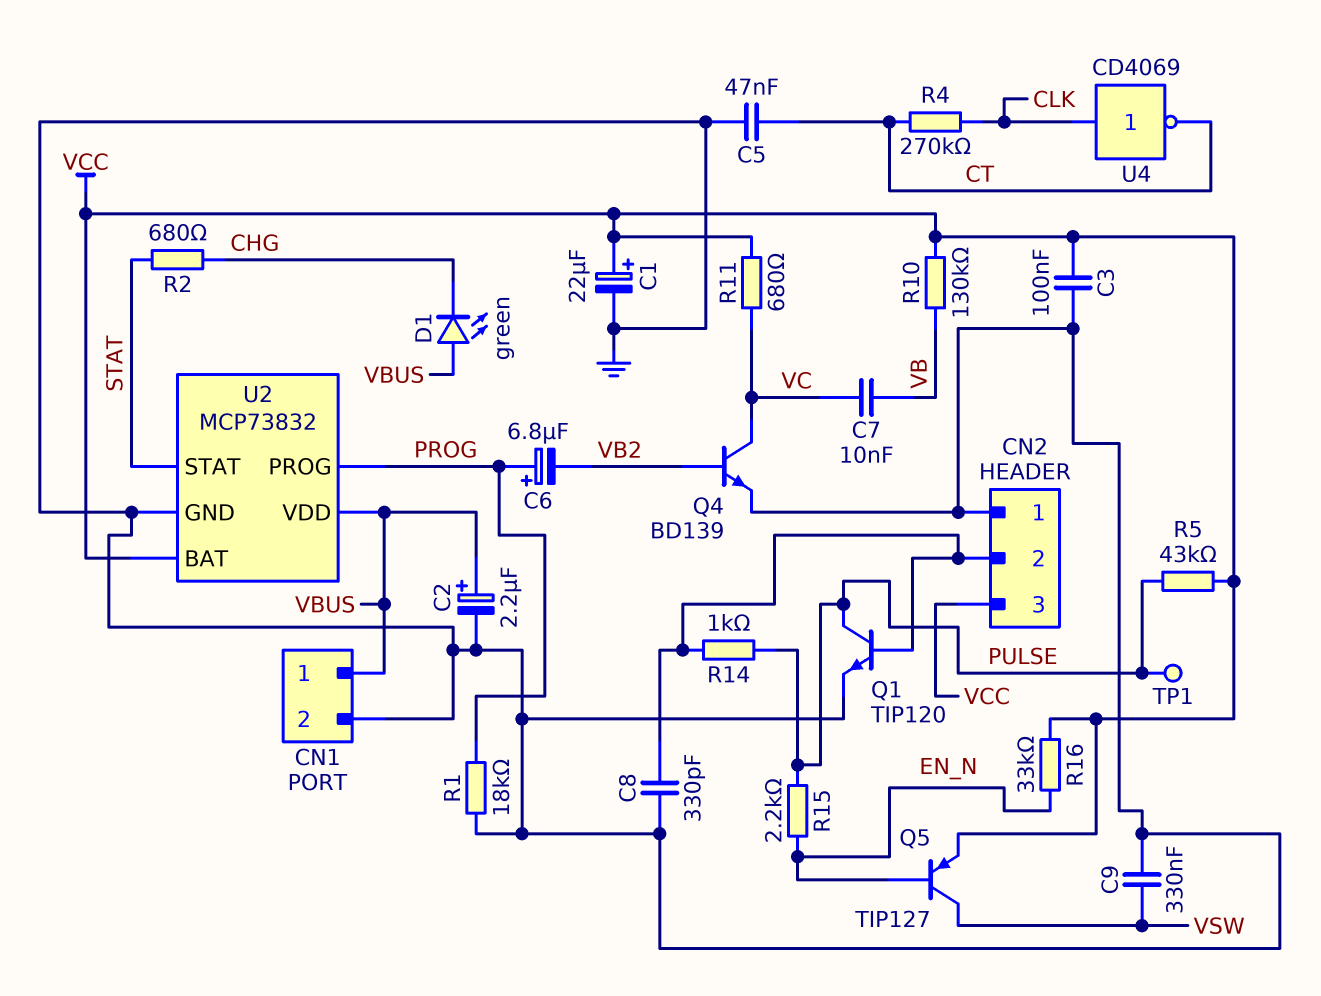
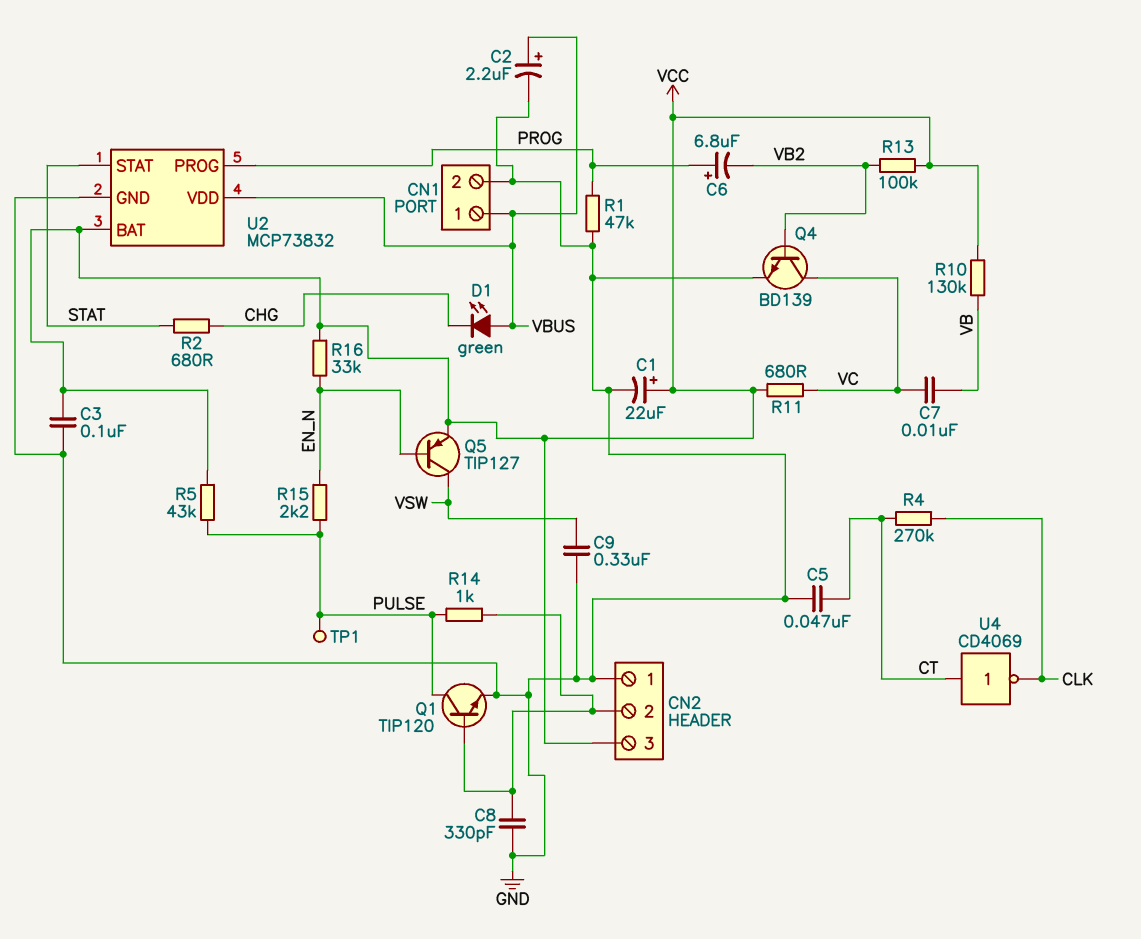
R1: 18k (GND, PROG) -> 47k (GND, PROG)
R13: none -> 100k (VB2, VCC)
U4: NOT CD4069 (in CLK, out CT) -> NOT CD4069 (in CT, out CLK)

